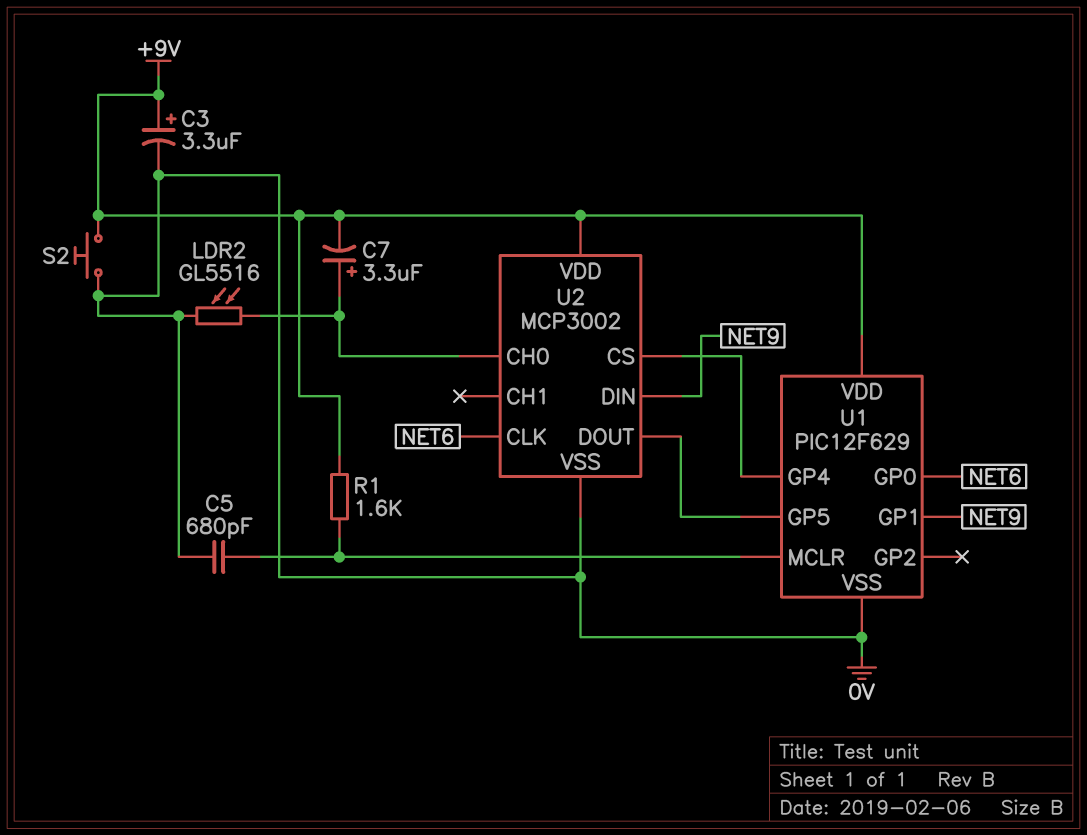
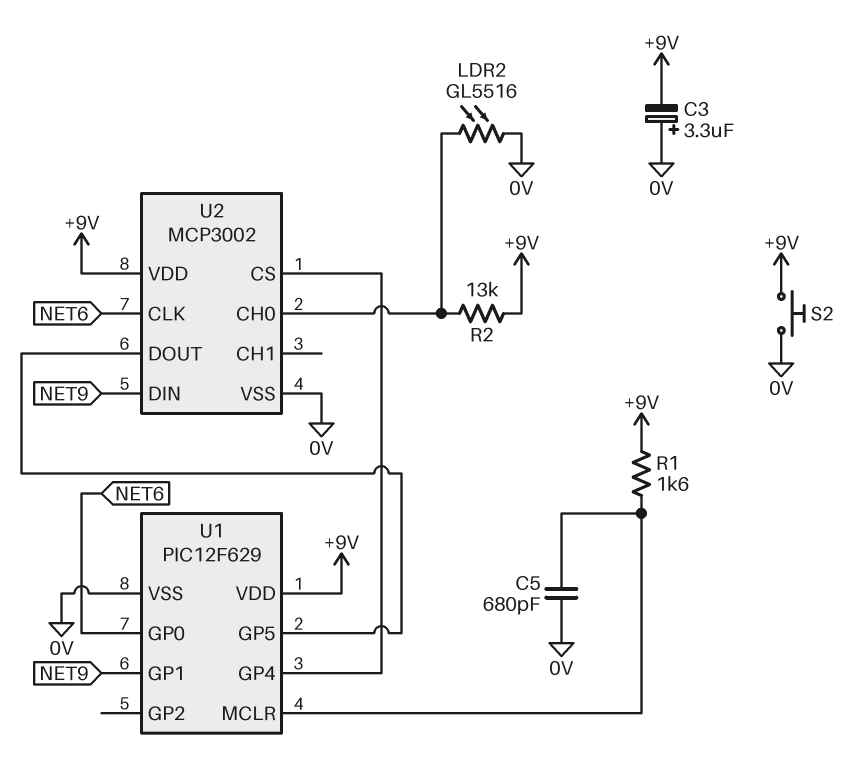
C3: 3.3uF (plus +9V, minus 0V) -> 3.3uF (plus 0V, minus +9V)
C7: 3.3uF (plus U2/CH0, minus +9V) -> none
R2: none -> 13k (+9V, U2/CH0)

